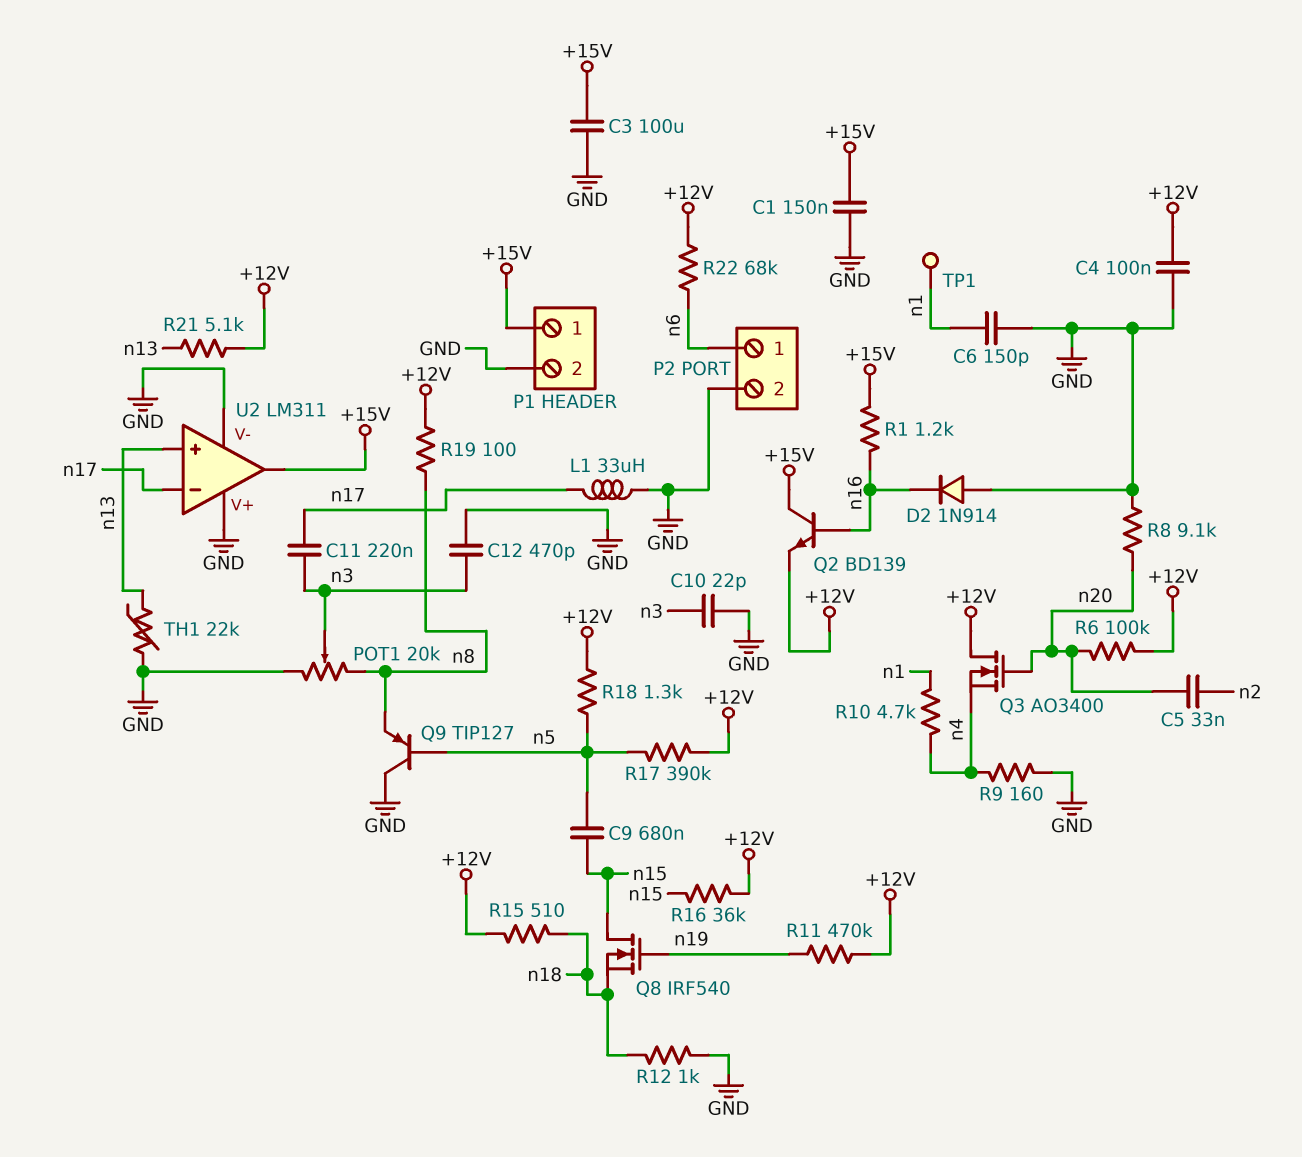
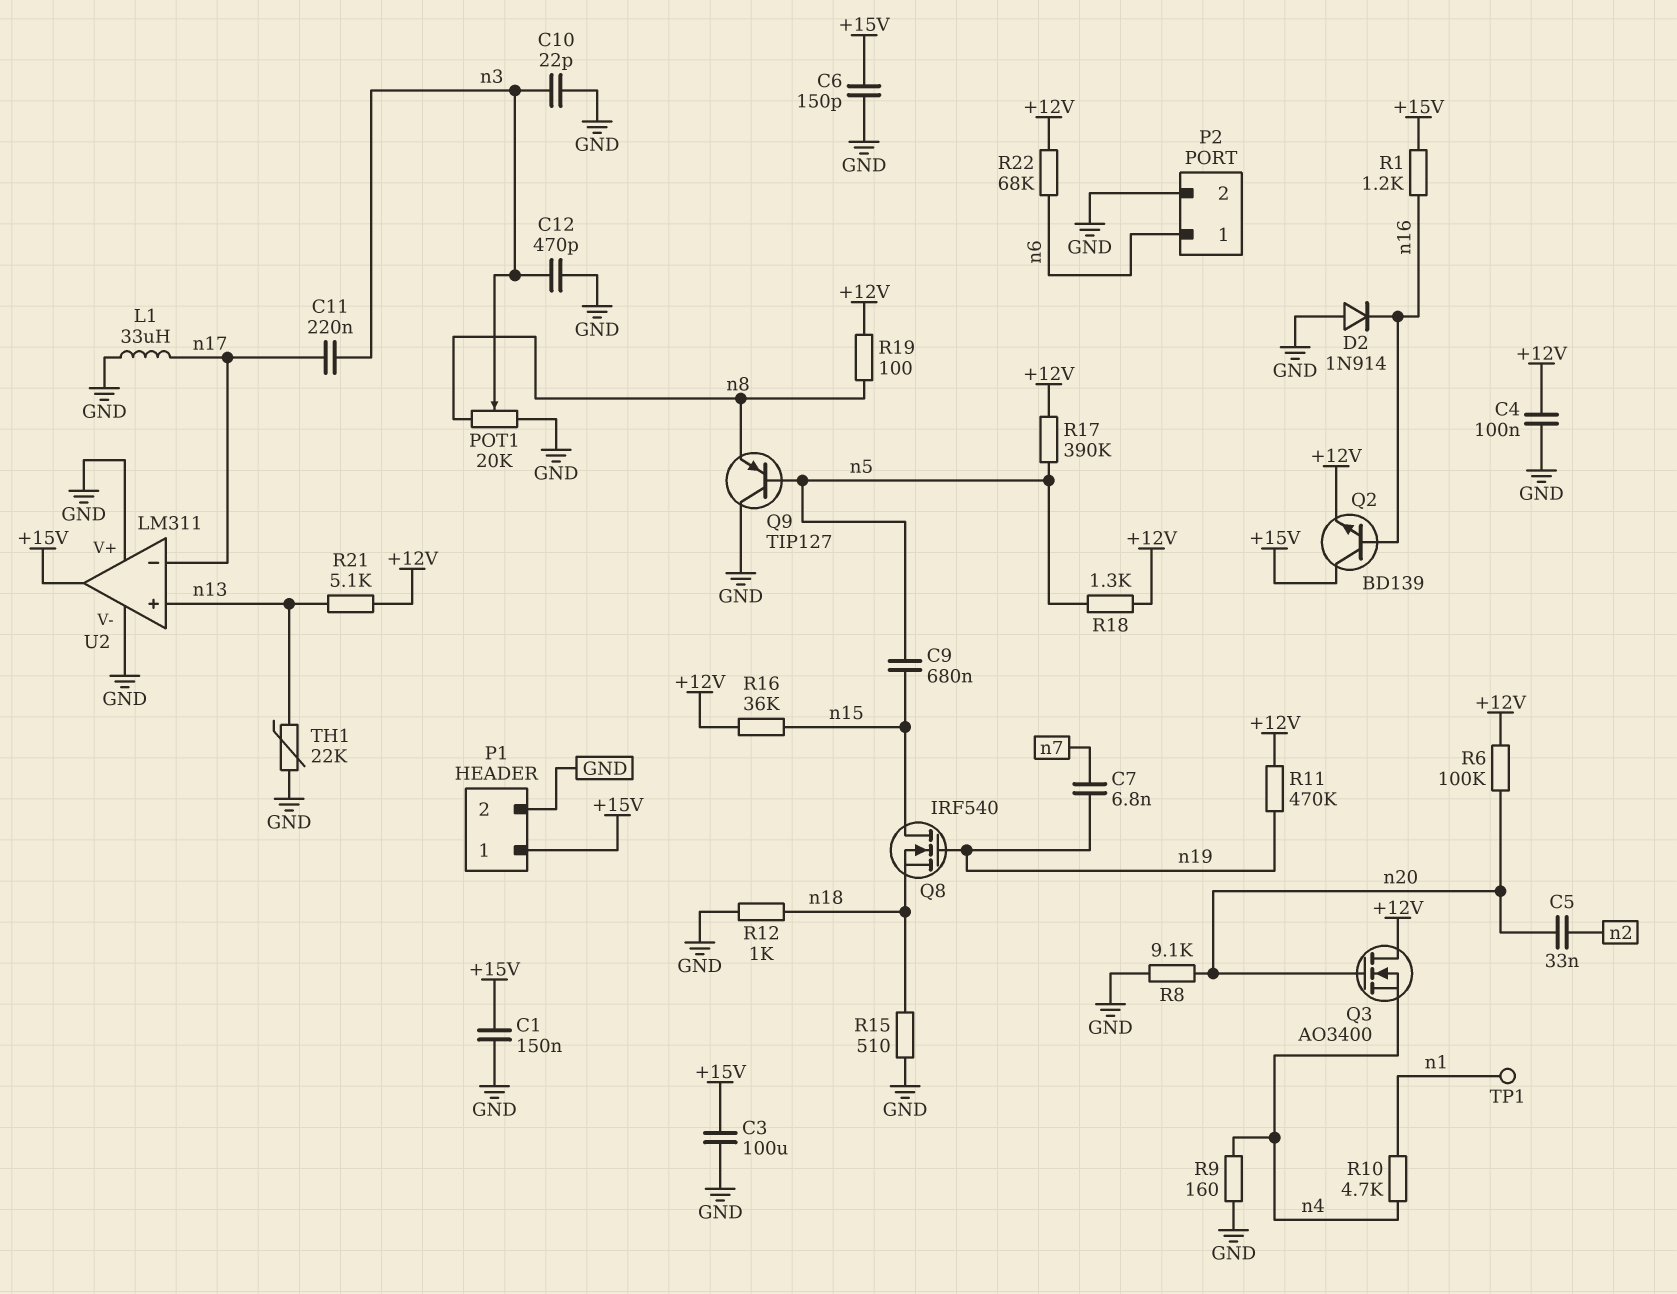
C6: 150pF (GND, n1) -> 150pF (+15V, GND)
C7: none -> 6.8nF (n7, n19)
R15: 510 (+12V, n18) -> 510 (GND, n18)

